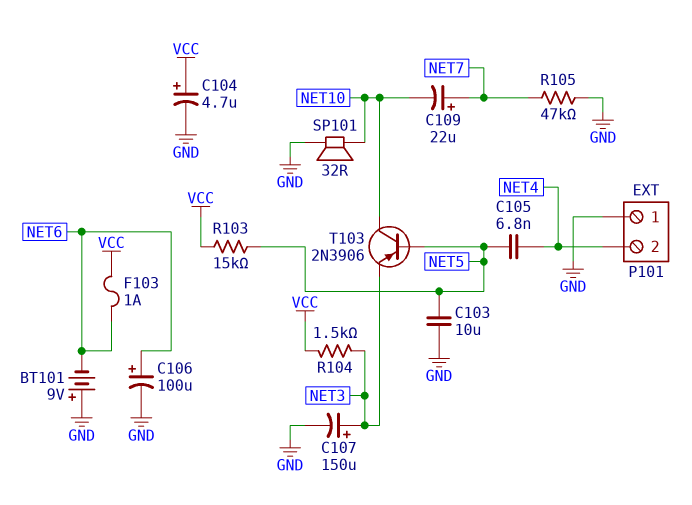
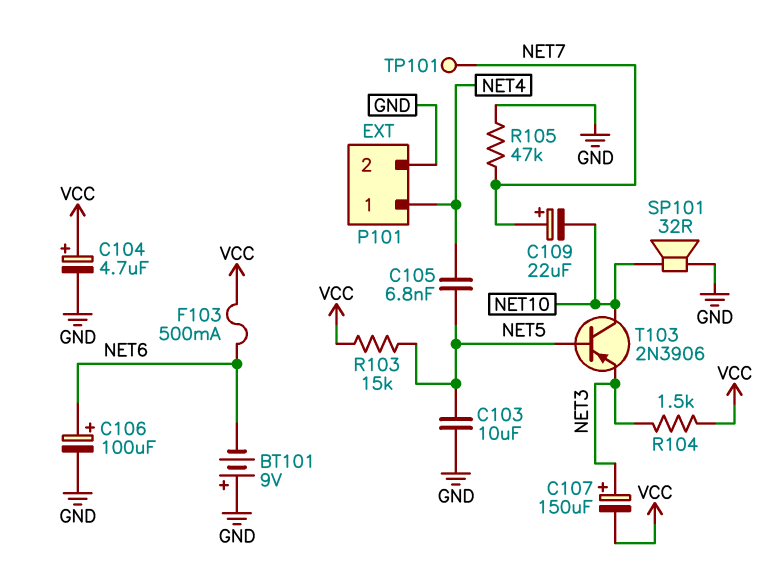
C107: 150uF (plus NET3, minus GND) -> 150uF (plus NET3, minus VCC)
F103: 1A (NET6, VCC) -> 500mA (NET6, VCC)
P101 pin 1: GND -> NET4
P101 pin 2: NET4 -> GND
TP101: none -> test point (NET7)

